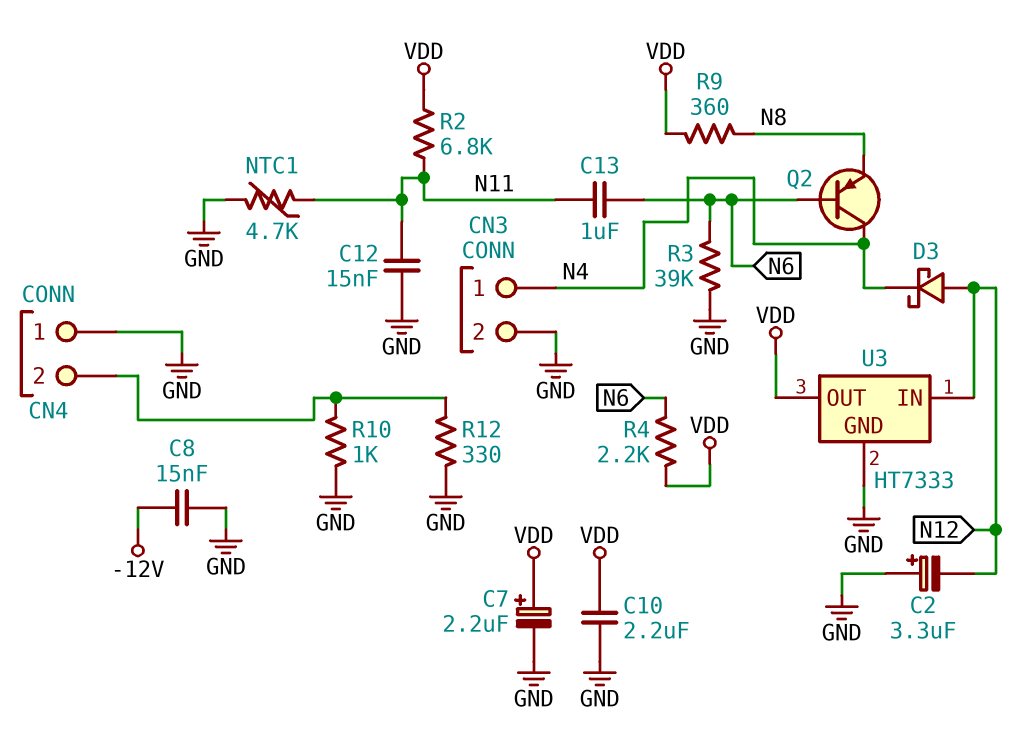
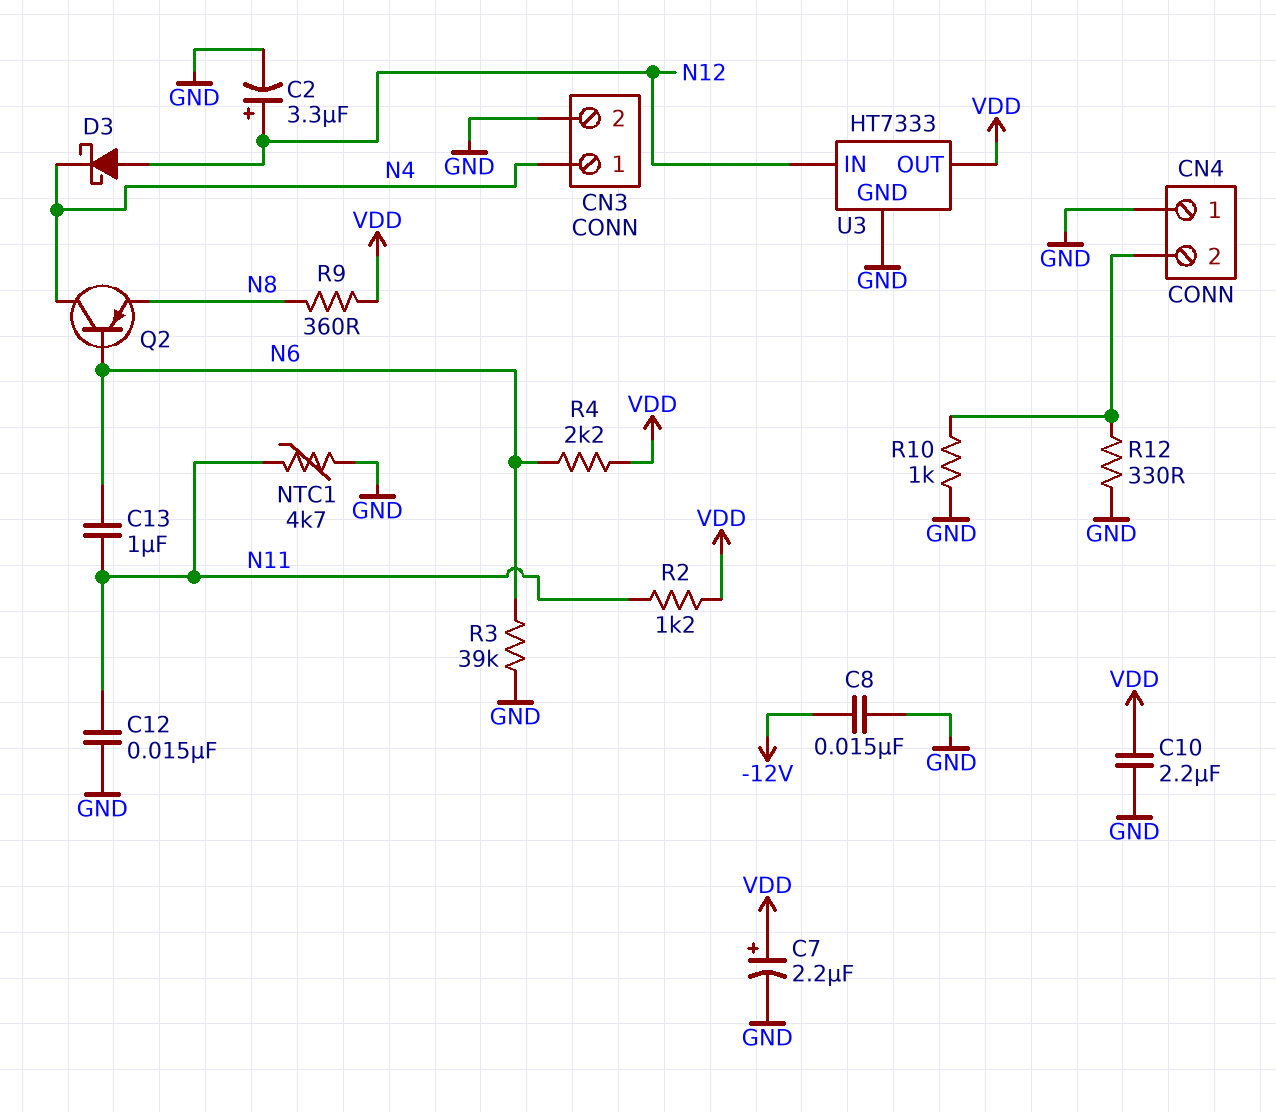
C2: 3.3uF (plus GND, minus N12) -> 3.3uF (plus N12, minus GND)
R2: 6.8k (N11, VDD) -> 1.2k (N11, VDD)

